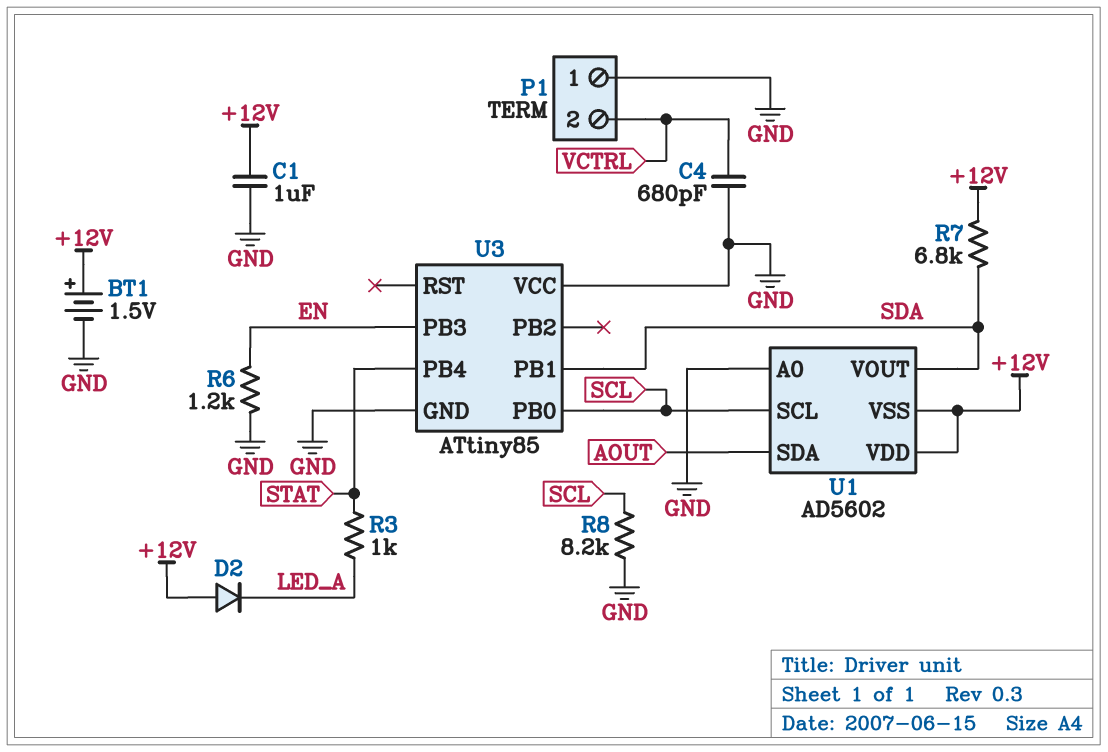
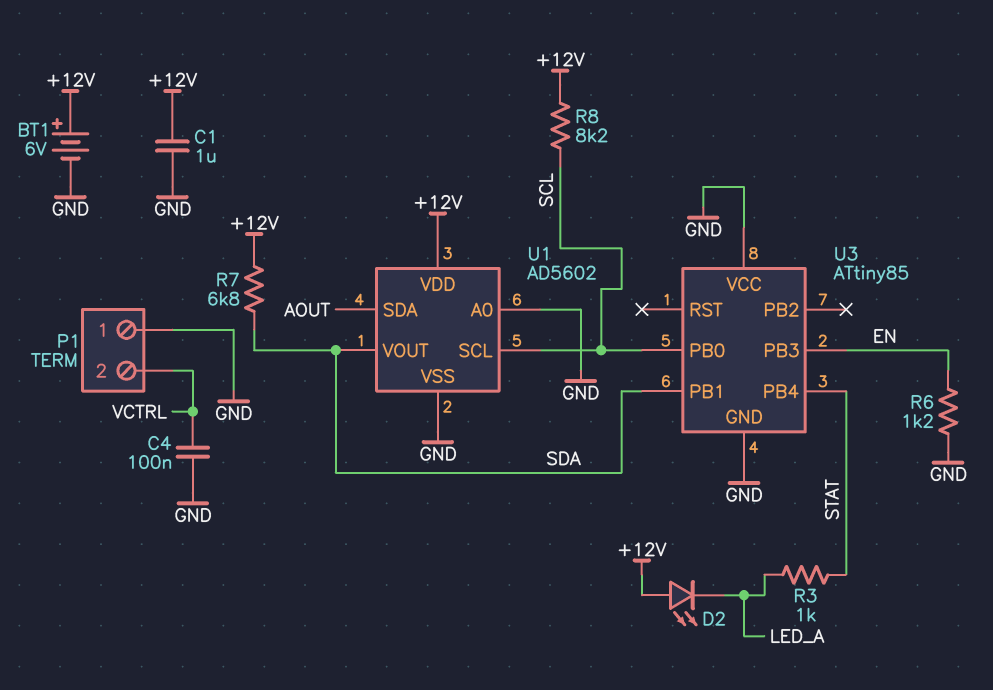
BT1: 1.5V (plus +12V, minus GND) -> 6V (plus +12V, minus GND)
C4: 680pF (GND, VCTRL) -> 100nF (GND, VCTRL)
D2: diode (A +12V, K LED_A) -> LED (A +12V, K LED_A)
R8: 8.2k (GND, SCL) -> 8.2k (+12V, SCL)
U1 pin VSS: +12V -> GND

